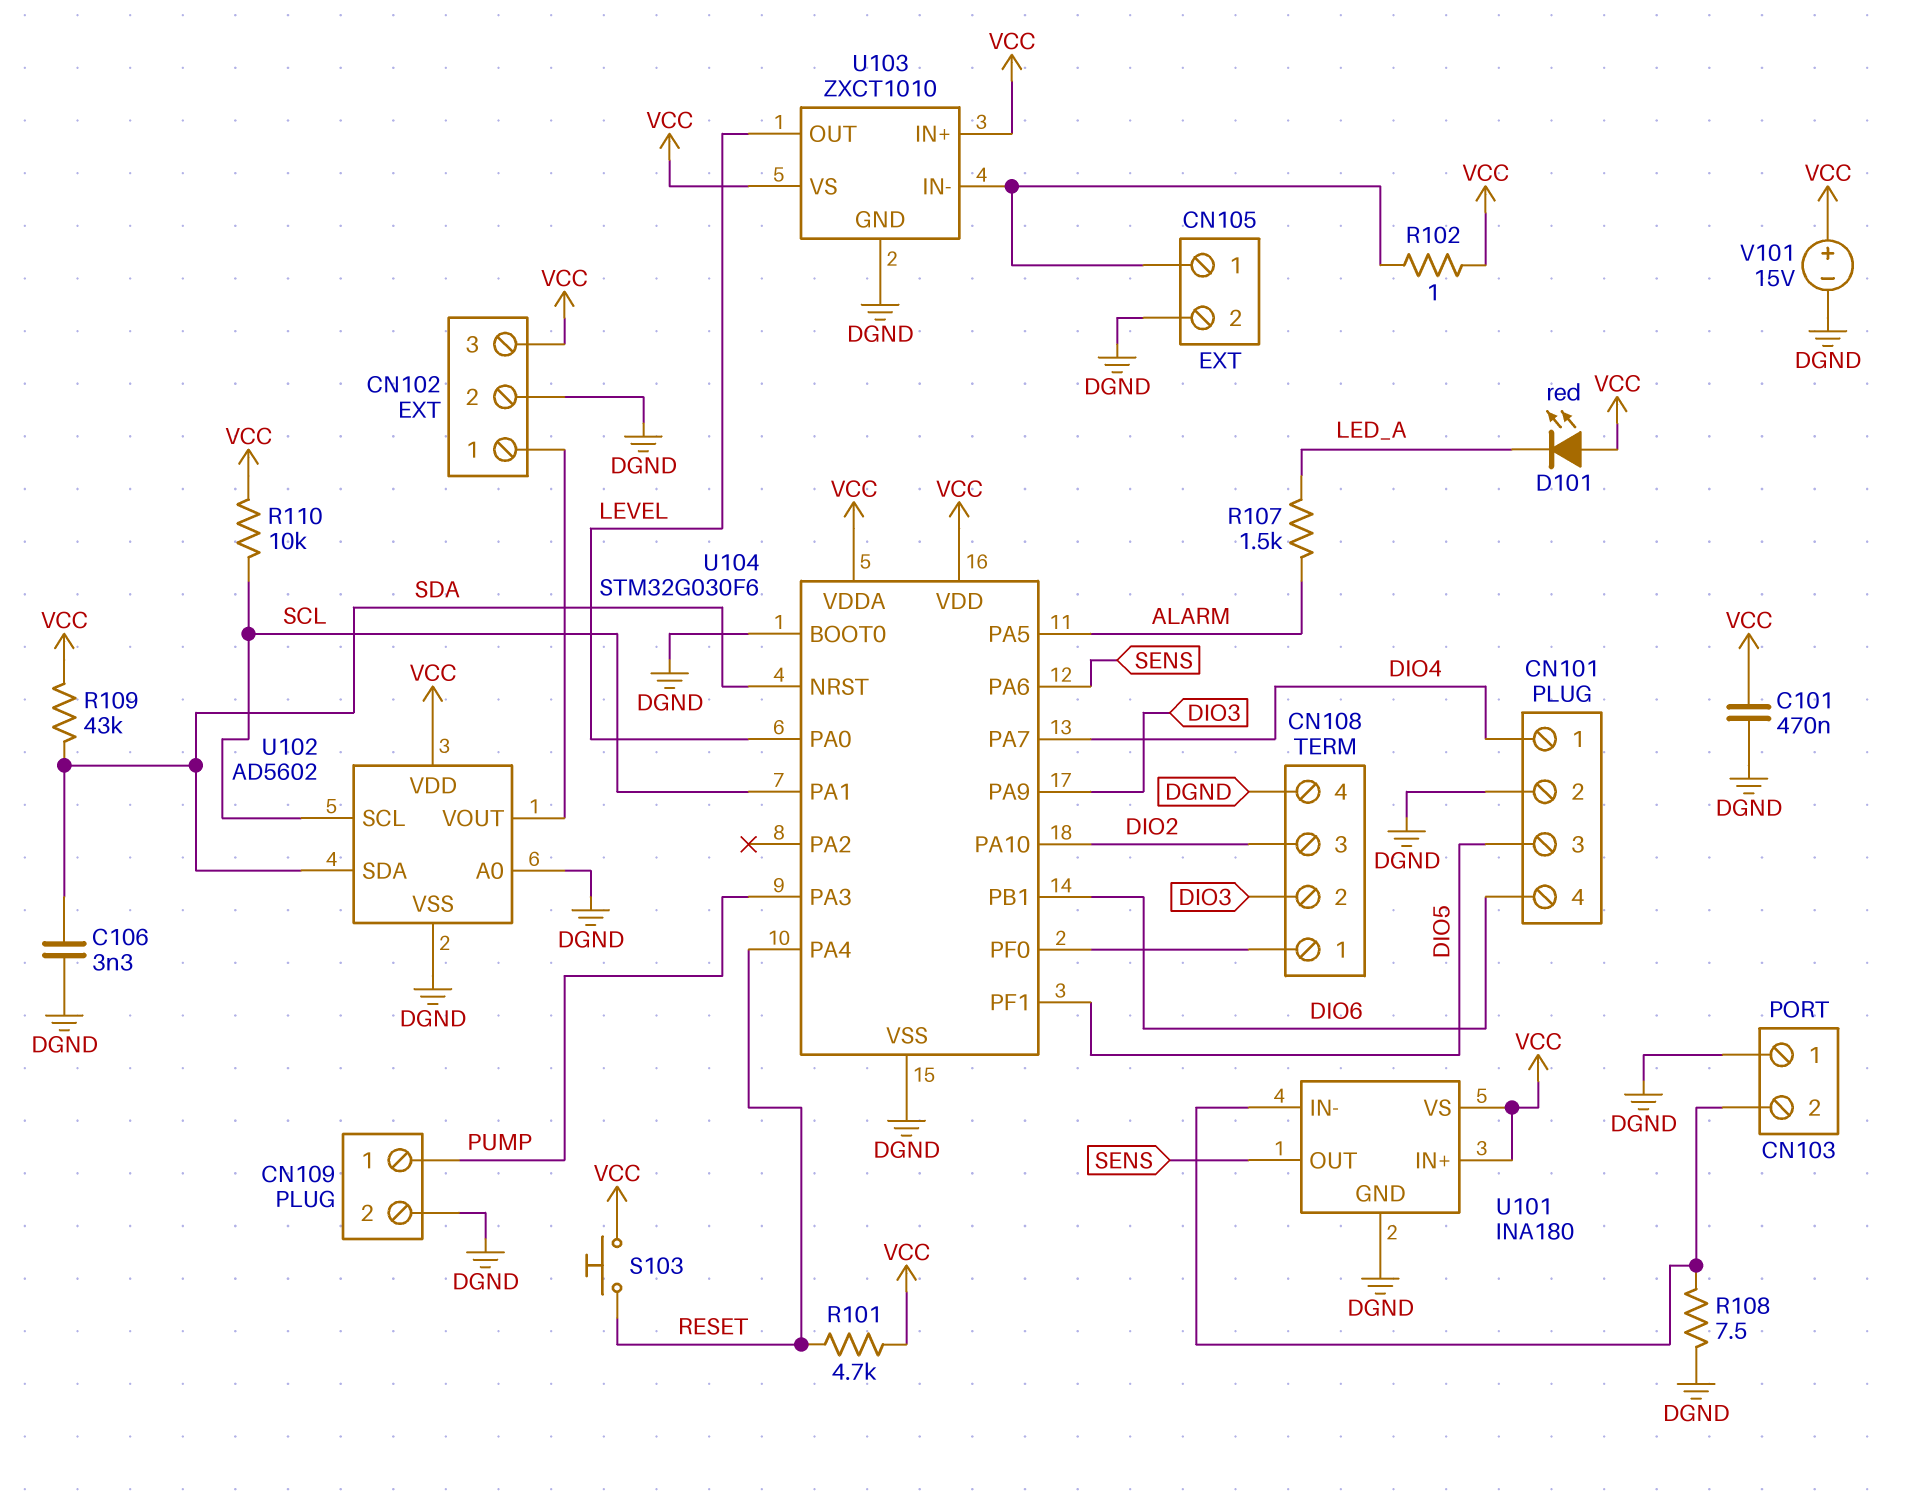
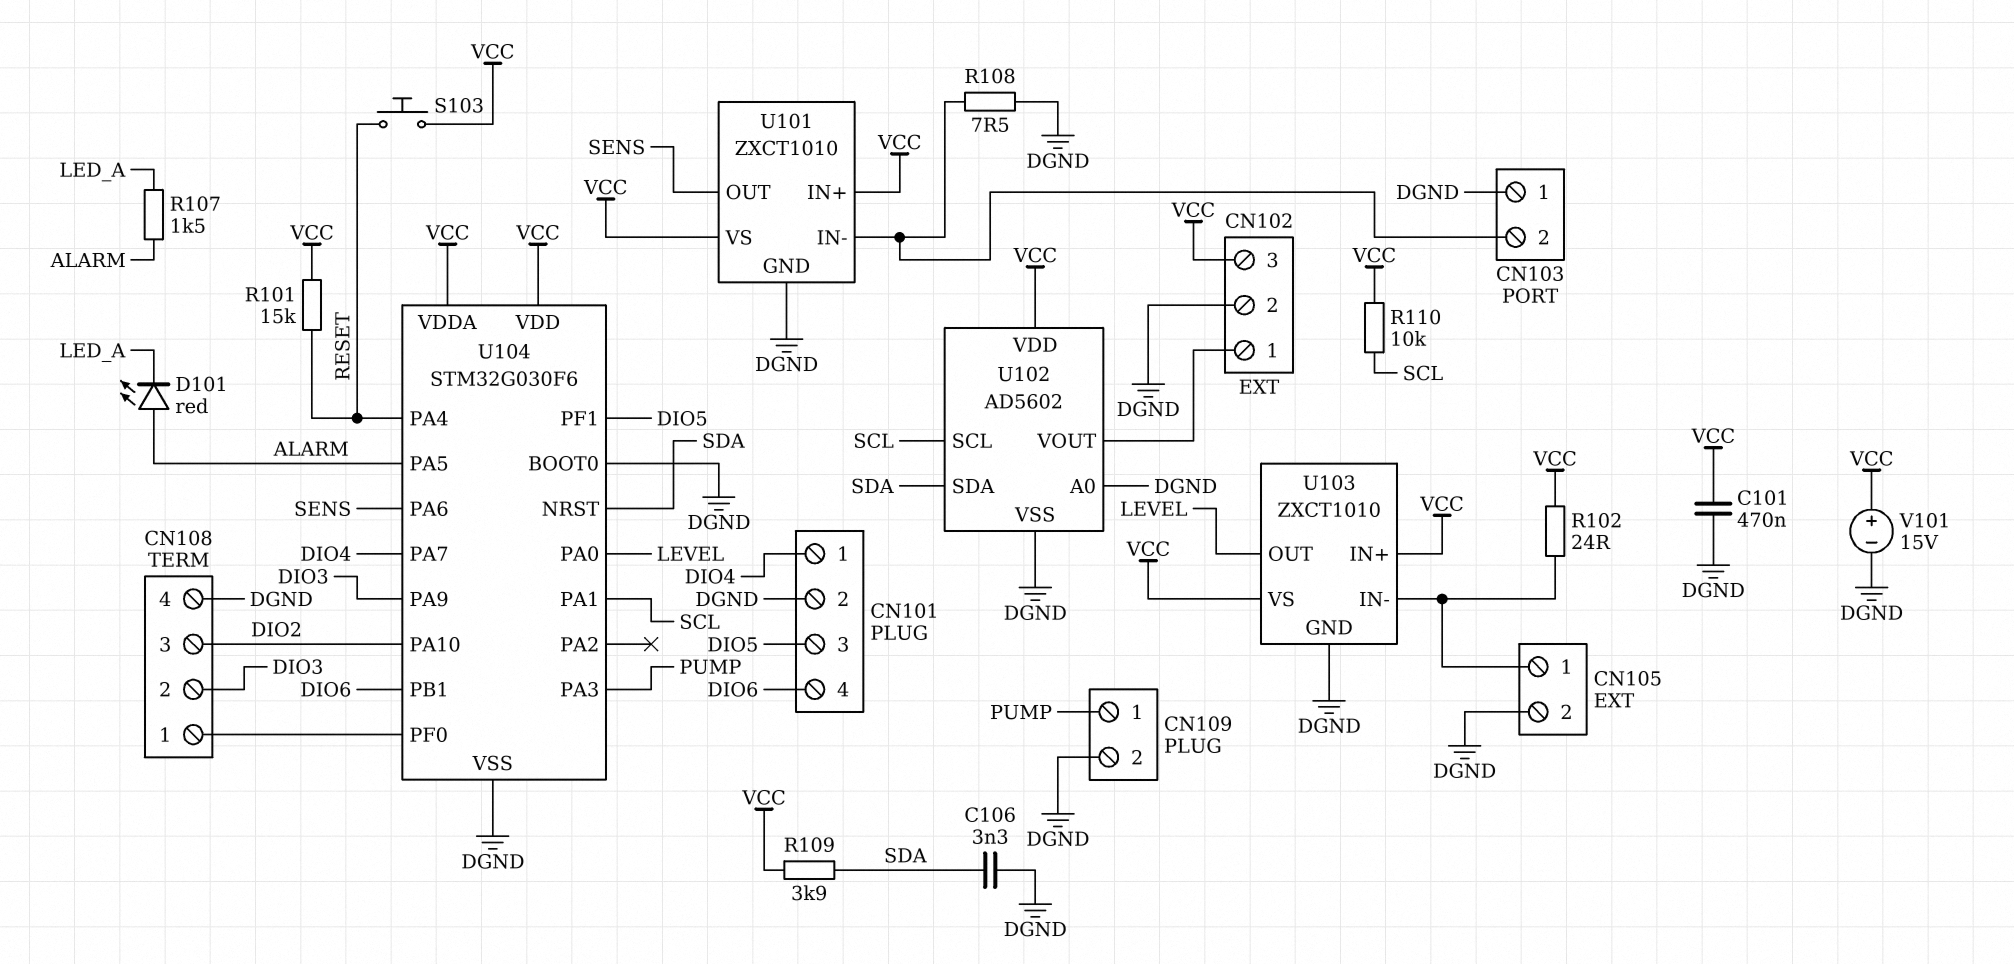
D101: LED red (A VCC, K LED_A) -> LED red (A ALARM, K LED_A)
R101: 4.7k (RESET, VCC) -> 15k (RESET, VCC)
R102: 1 (CN105/1, VCC) -> 24 (CN105/1, VCC)
R109: 43k (SDA, VCC) -> 3.9k (SDA, VCC)
U101: INA180 -> ZXCT1010

